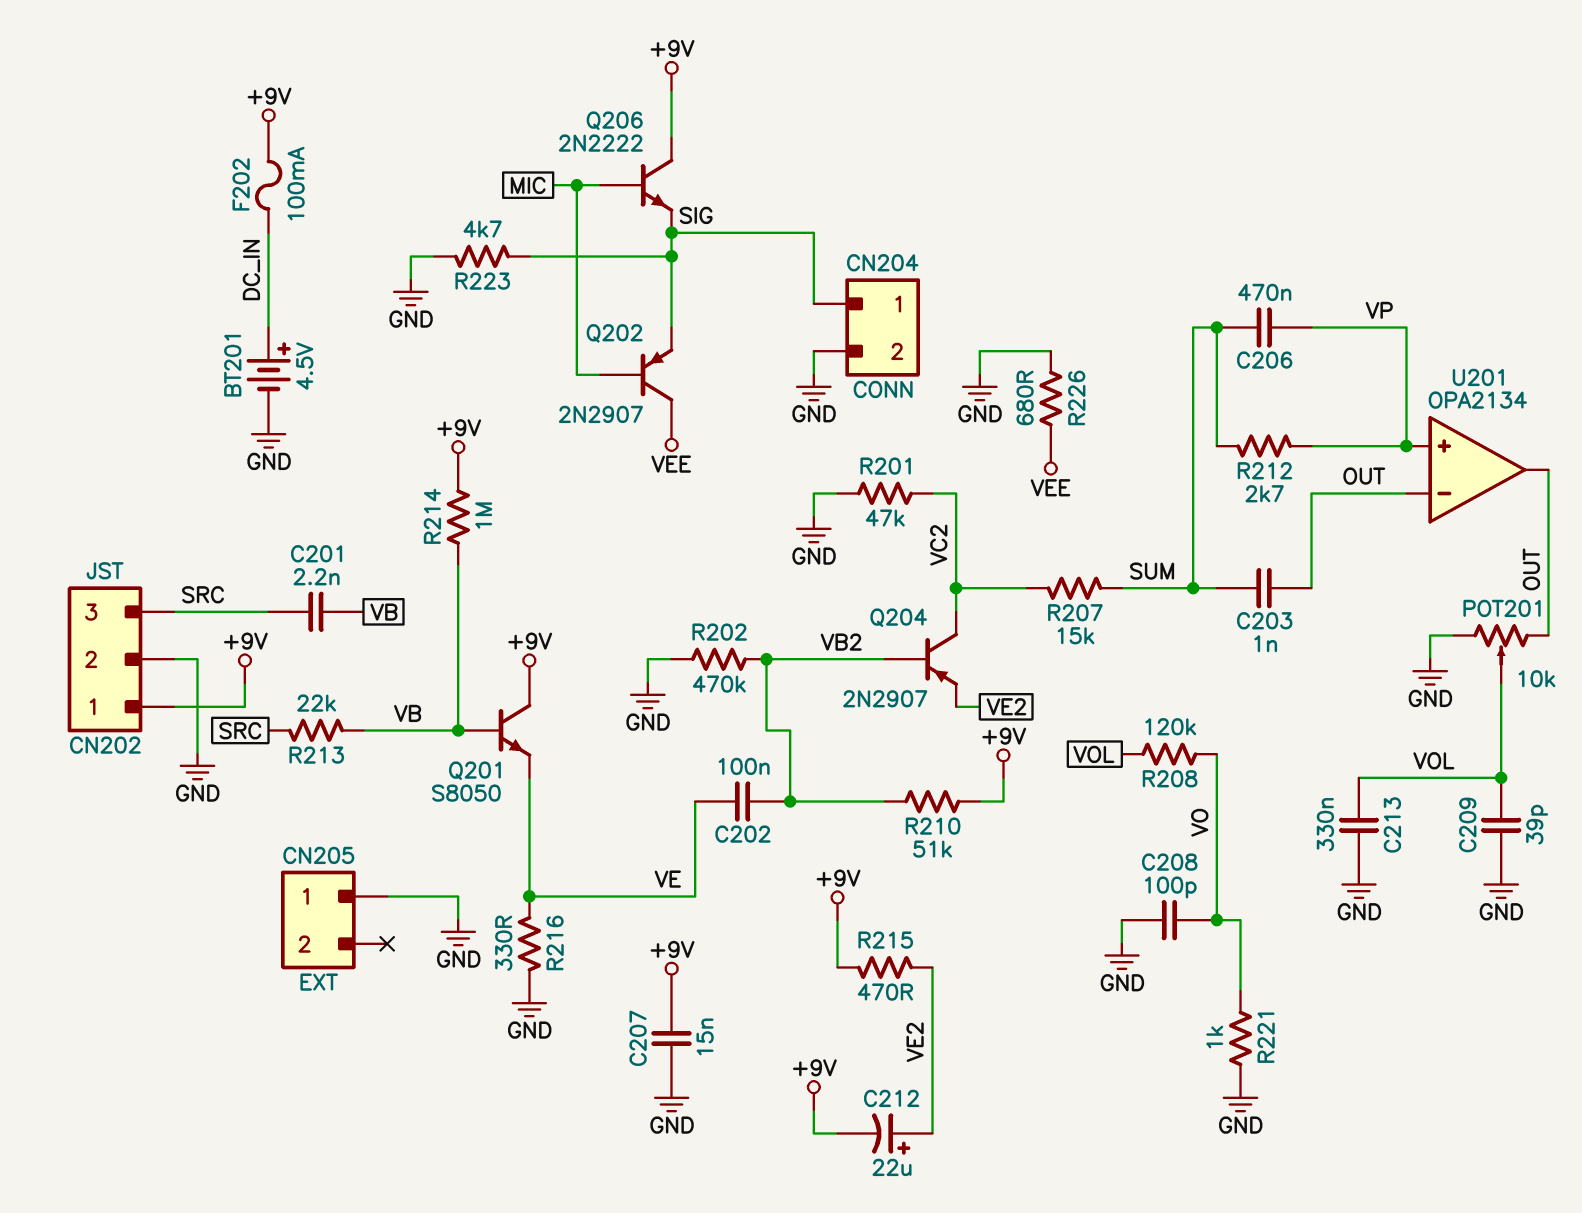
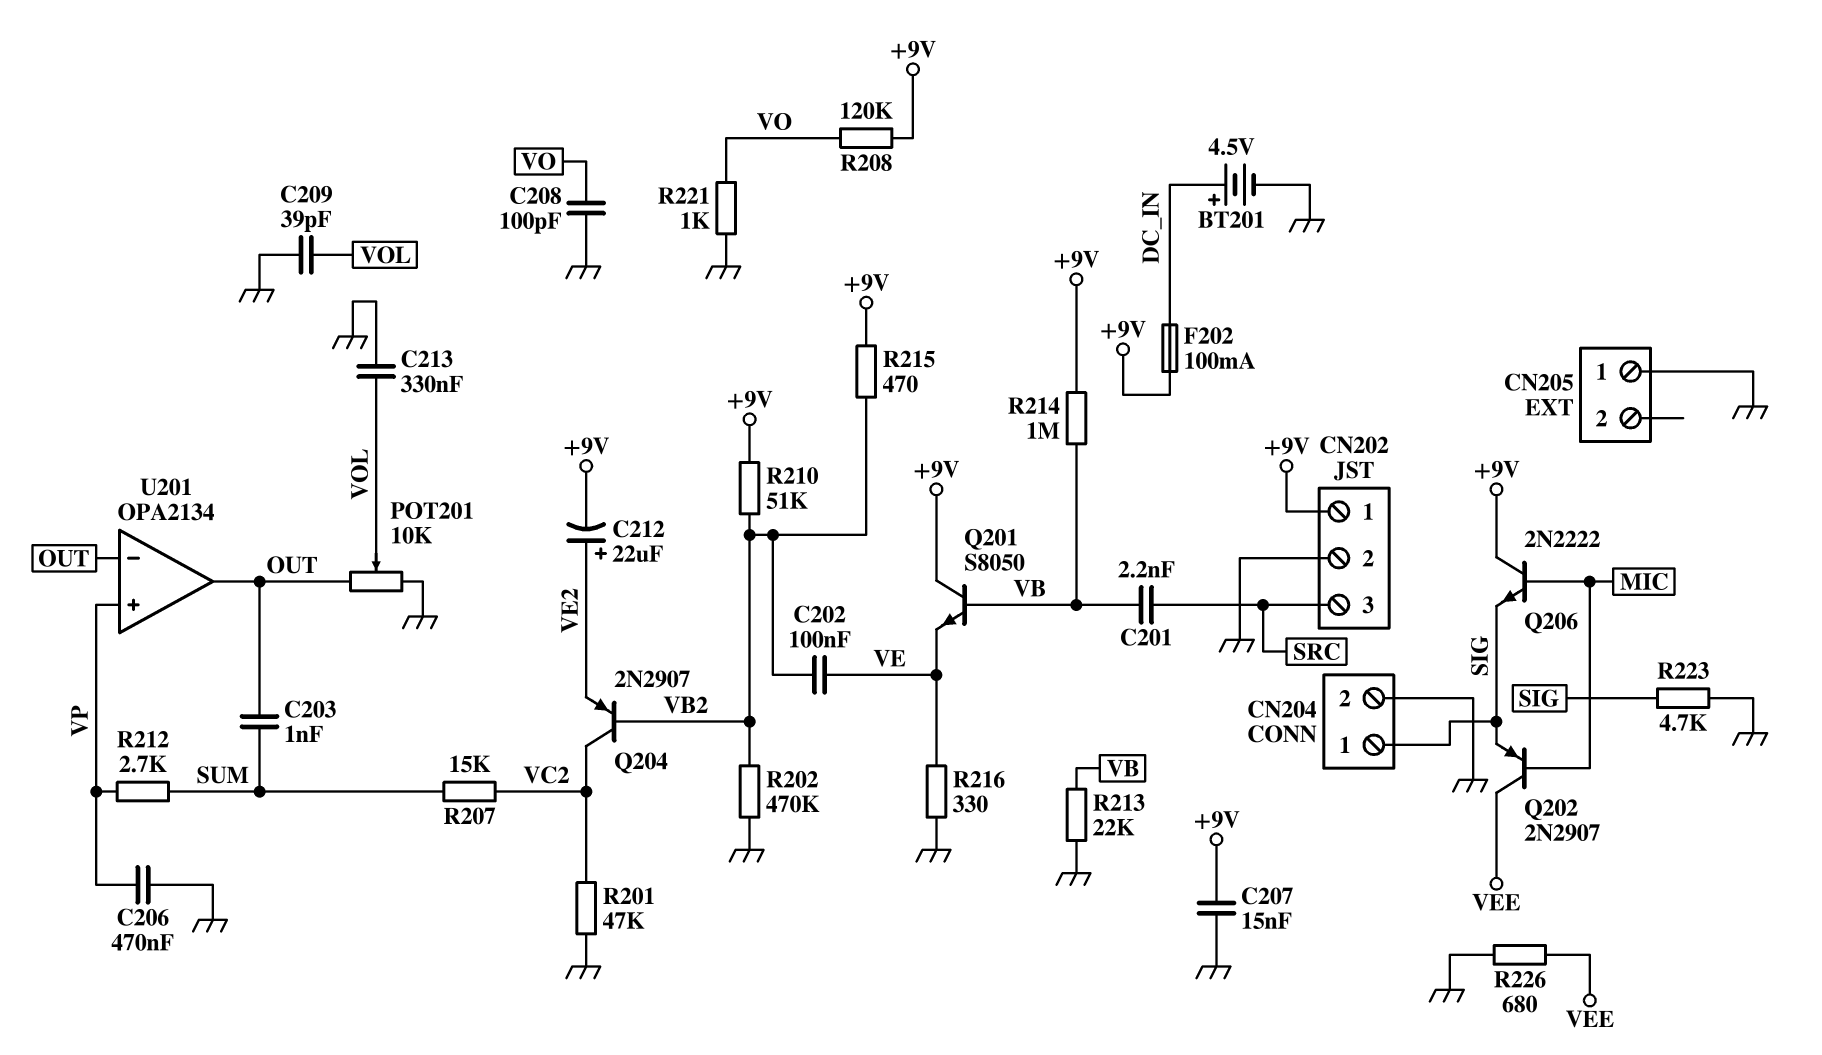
C206: 470nF (SUM, VP) -> 470nF (GND, VP)
R208: 120k (VO, VOL) -> 120k (+9V, VO)
R213: 22k (SRC, VB) -> 22k (GND, VB)
R215: 470 (+9V, VE2) -> 470 (+9V, VB2)

